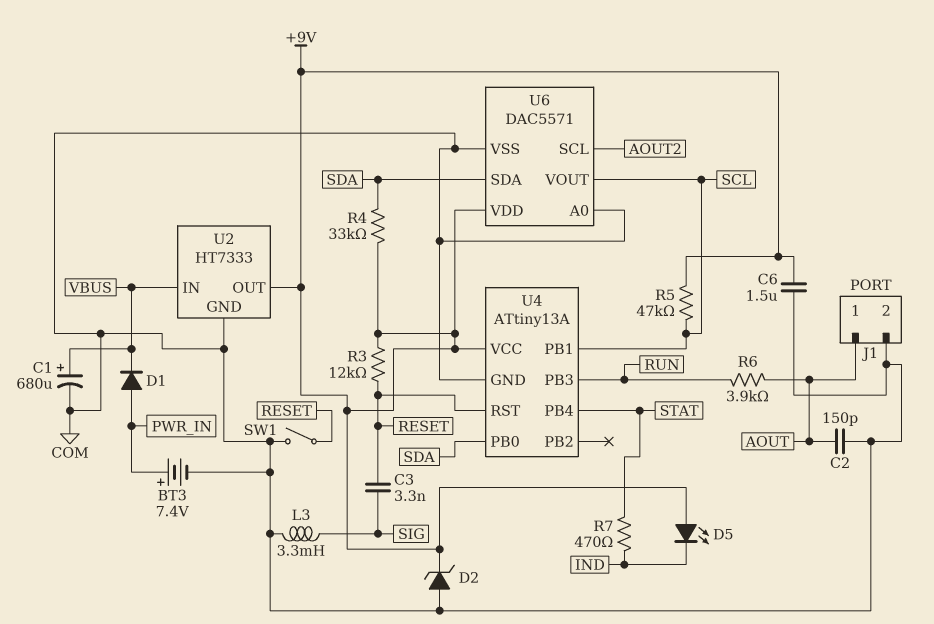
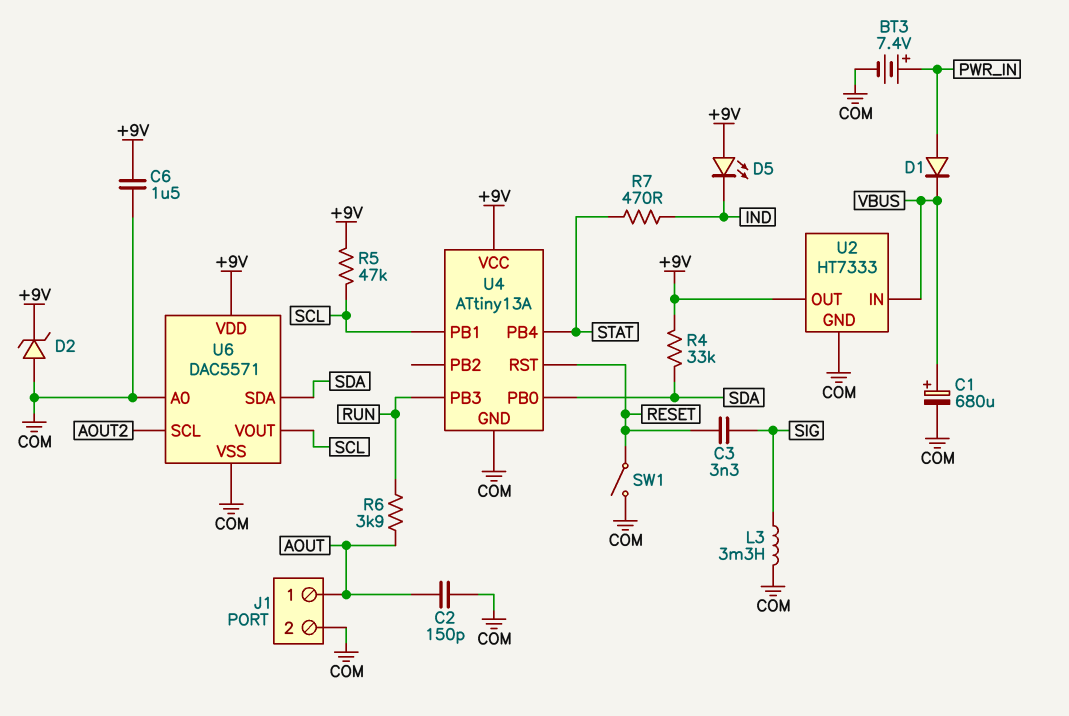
R3: 12k (+9V, RESET) -> none

